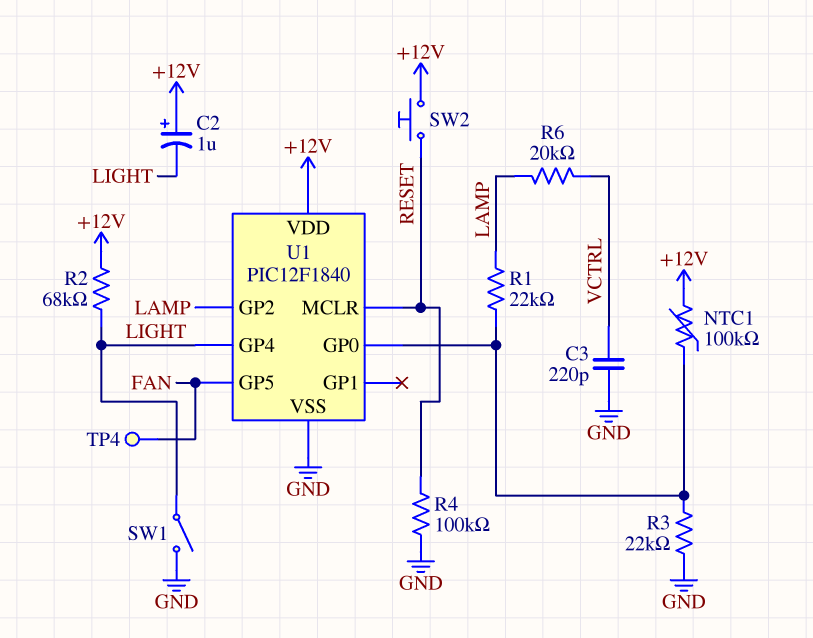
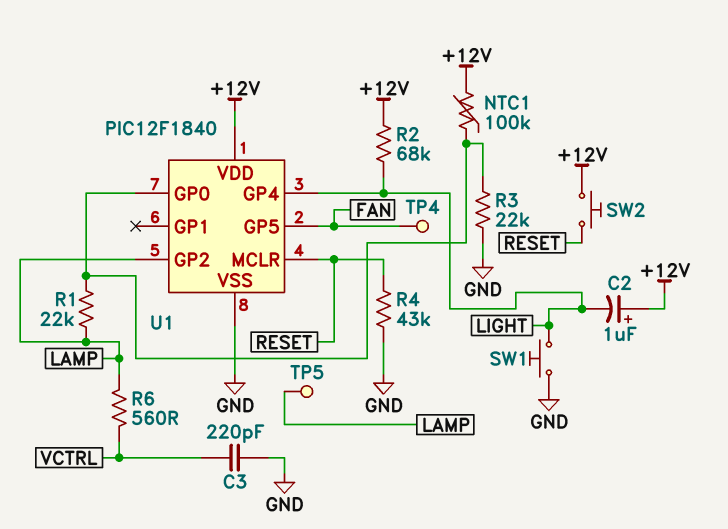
R4: 100k (GND, RESET) -> 43k (GND, RESET)
R6: 20k (LAMP, VCTRL) -> 560 (LAMP, VCTRL)
SW1: switch (GND, LIGHT) -> button (GND, LIGHT)
TP5: none -> test point (LAMP)

